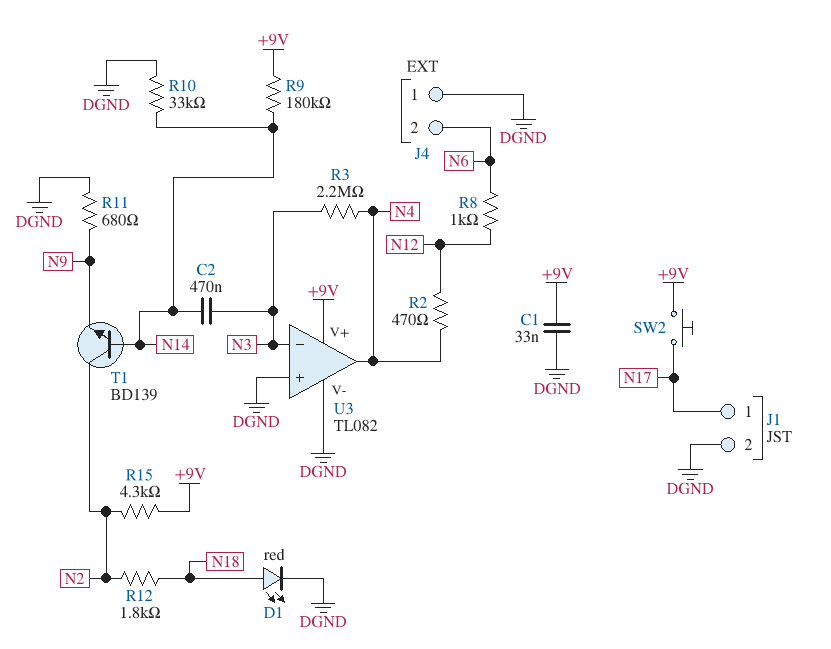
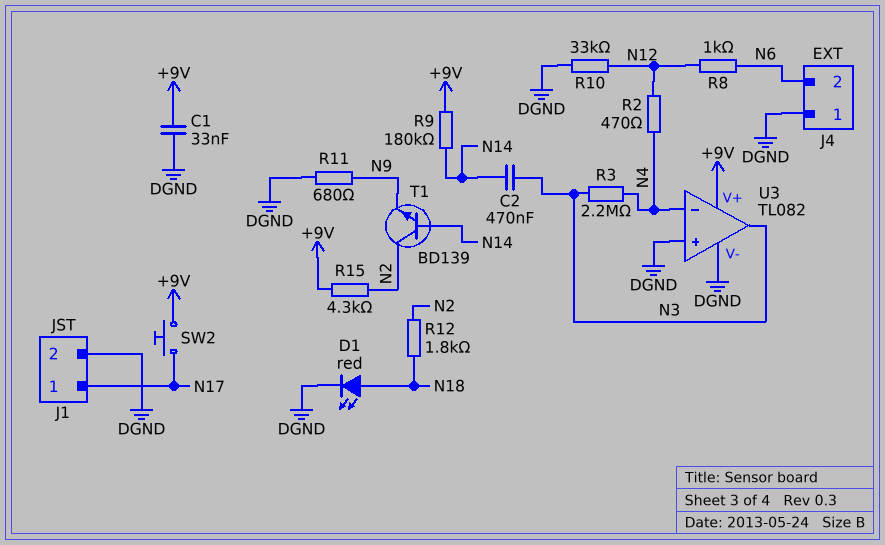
R10: 33k (DGND, N14) -> 33k (DGND, N12)
U3 pin in-: N3 -> N4
U3 pin out: N4 -> N3

